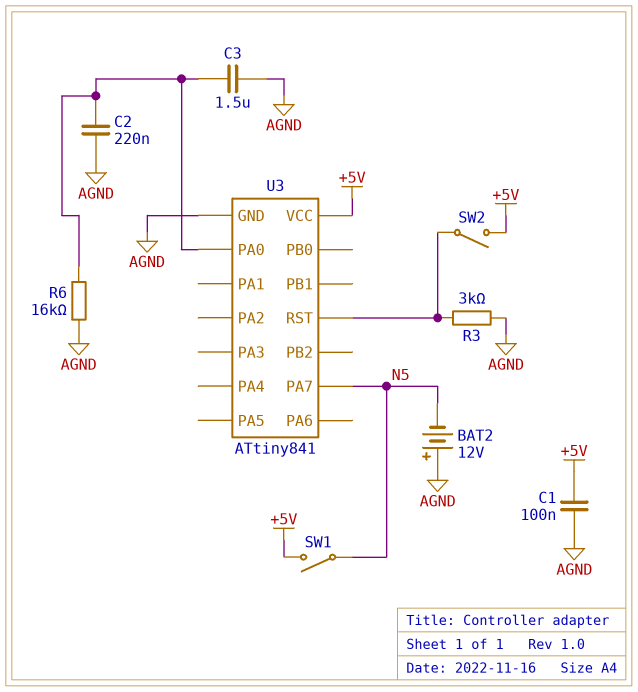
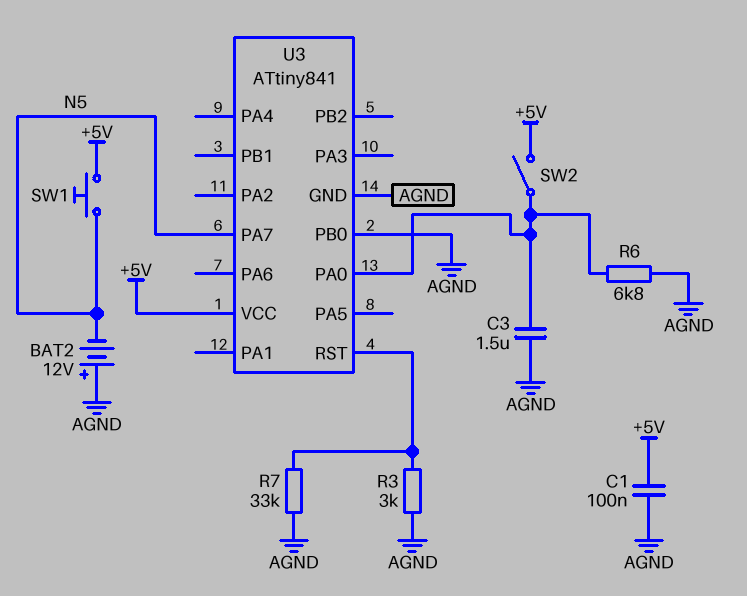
C2: 220nF (AGND, U3/PA0) -> none
R6: 16k (AGND, U3/PA0) -> 6.8k (AGND, U3/PA0)
R7: none -> 33k (AGND, U3/RST)
SW1: switch (+5V, N5) -> button (+5V, N5)
SW2: switch (+5V, U3/RST) -> switch (+5V, U3/PA0)
U3 pin PB0: none -> AGND

